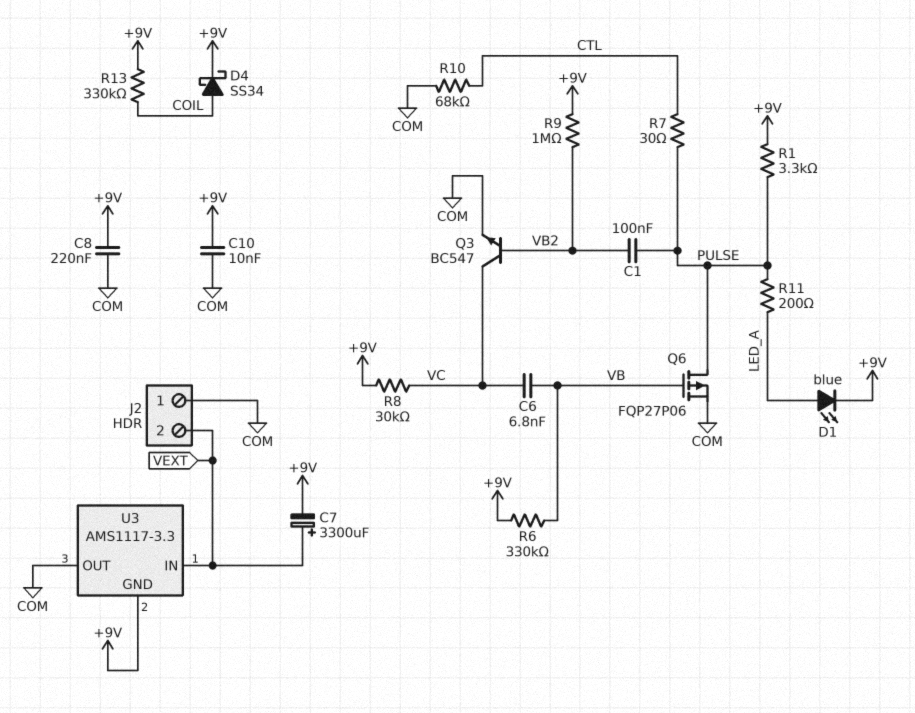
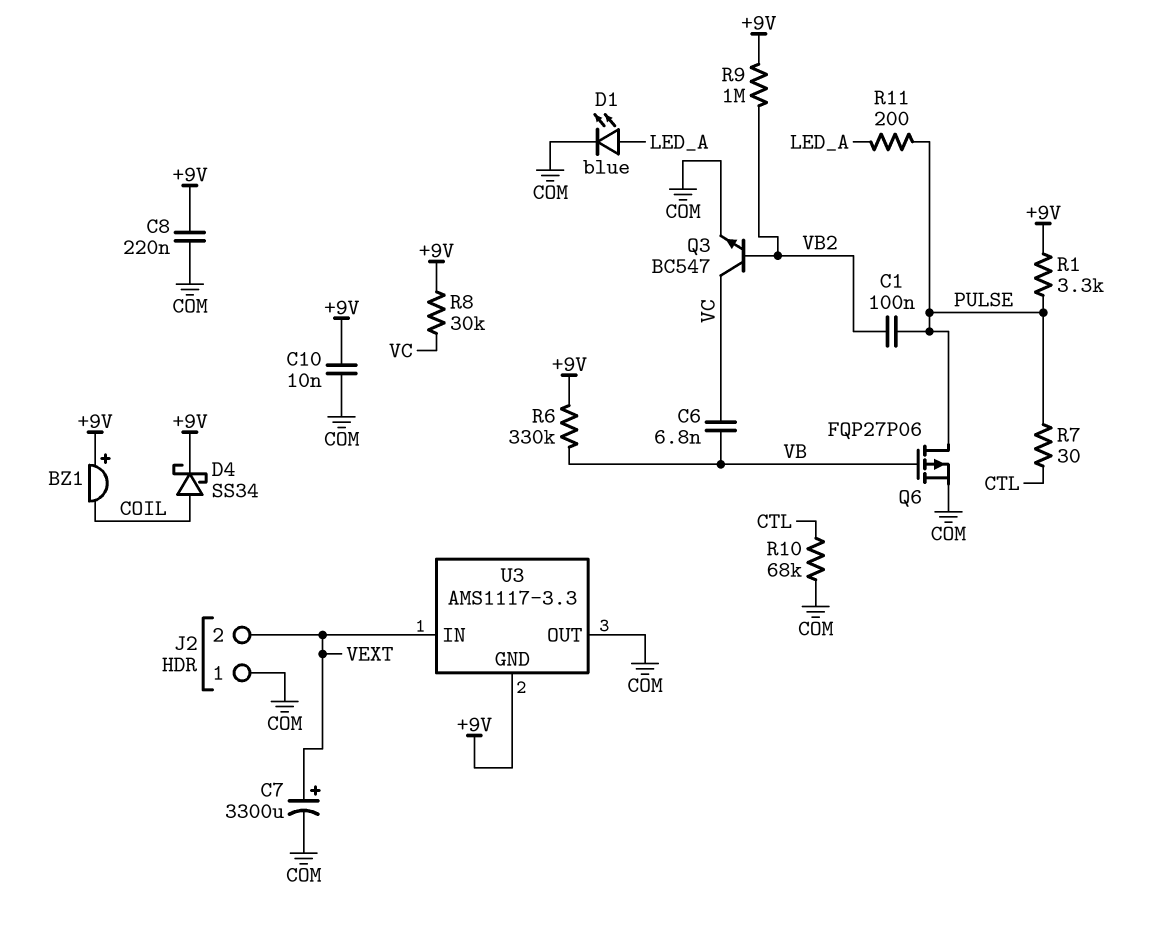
BZ1: none -> buzzer (plus +9V, minus COIL)
C7: 3300uF (plus VEXT, minus +9V) -> 3300uF (plus VEXT, minus COM)
D1: LED blue (A LED_A, K +9V) -> LED blue (A LED_A, K COM)
R13: 330k (+9V, COIL) -> none

